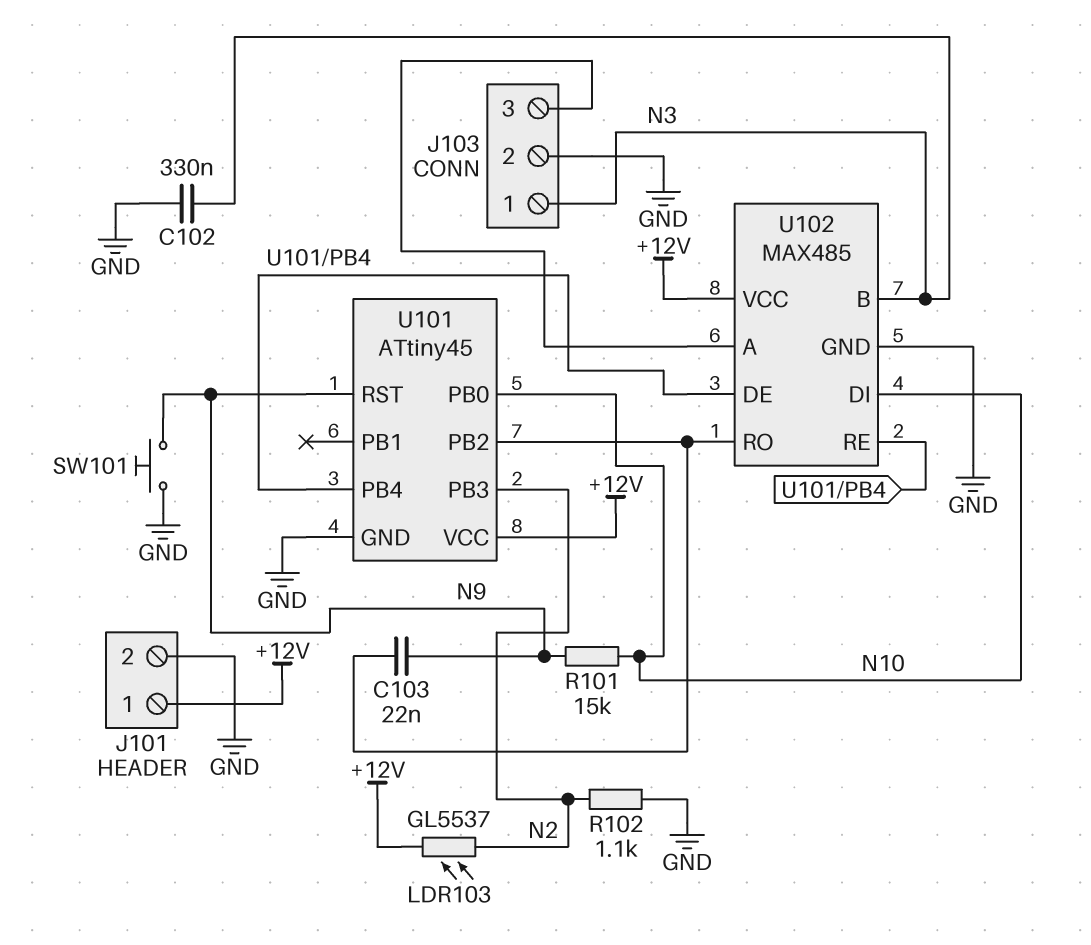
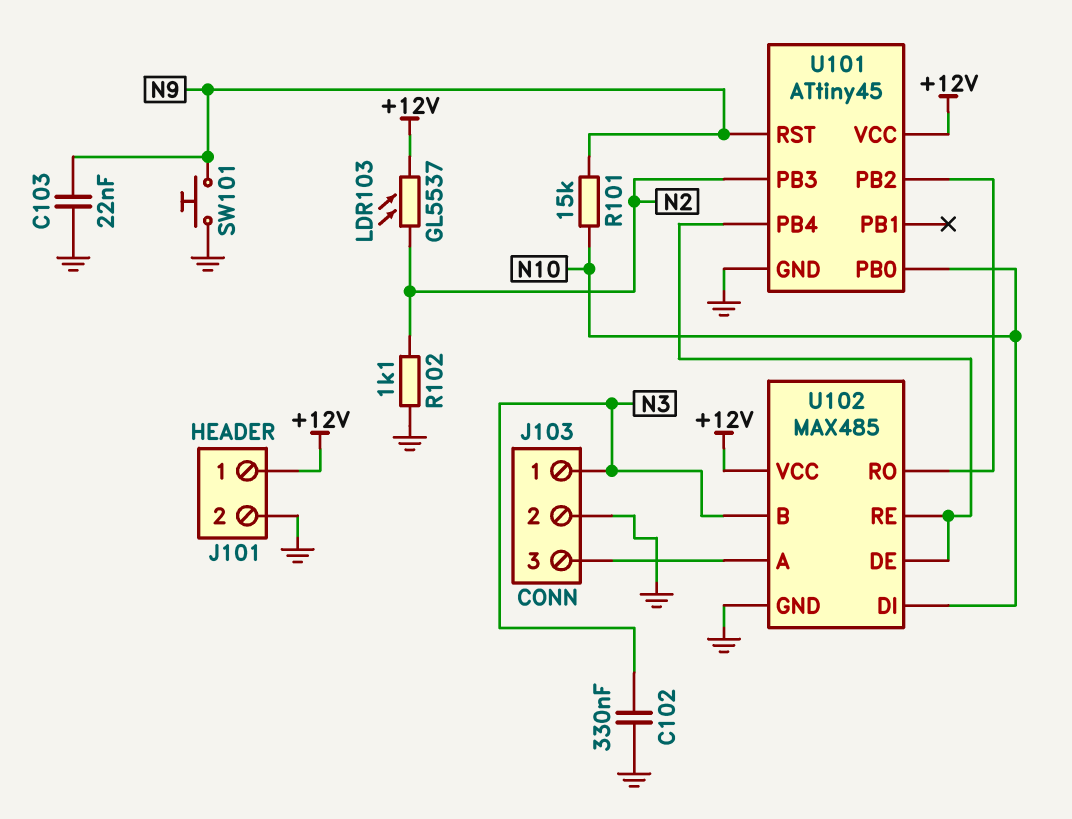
C103: 22nF (N9, U101/PB2) -> 22nF (GND, N9)

